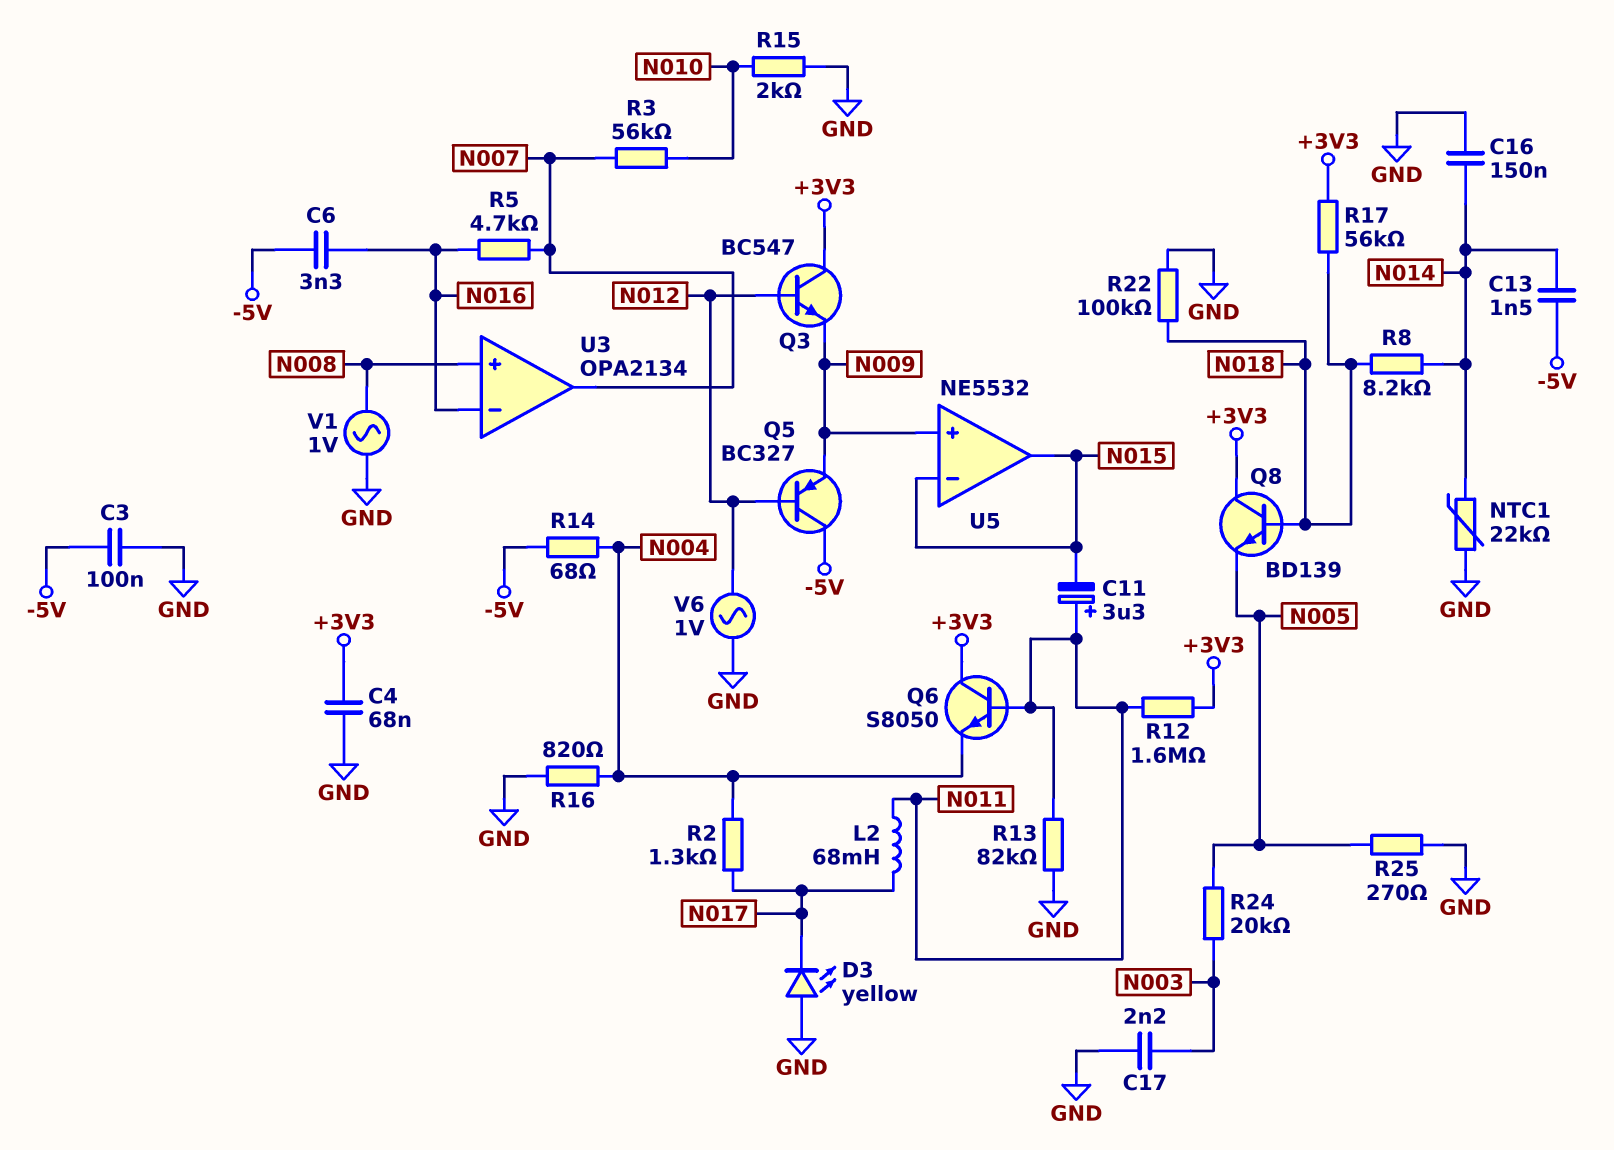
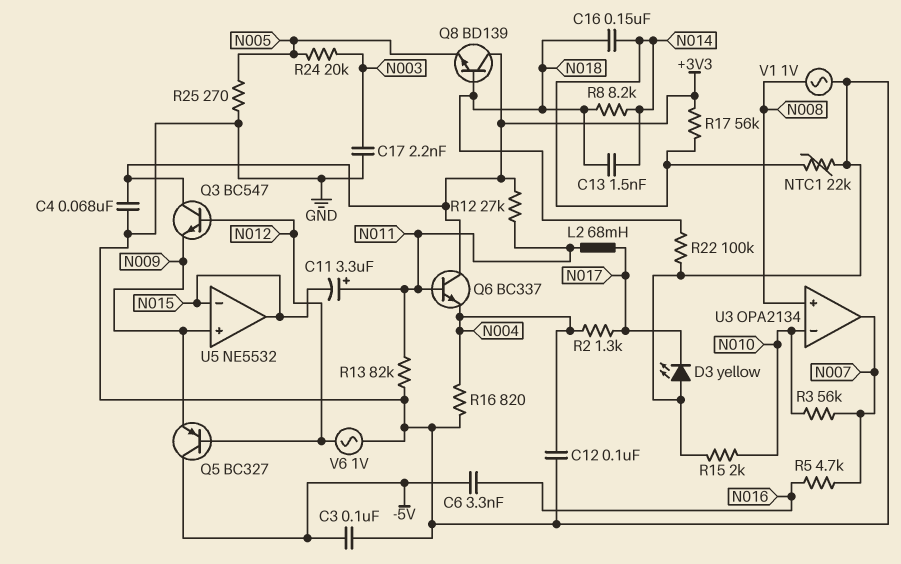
C12: none -> 100nF (GND, N004)
C13: 1.5nF (-5V, N014) -> 1.5nF (N014, N018)
C16: 150nF (GND, N014) -> 150nF (N014, N018)
Q6: NPN S8050 (B N011, C +3V3, E N004) -> NPN BC337 (B N011, C +3V3, E N004)
R12: 1.6M (+3V3, N011) -> 27k (+3V3, N011)
R14: 68 (-5V, N004) -> none
R17: 56k (+3V3, N018) -> 56k (+3V3, N014)
U3 pin in-: N016 -> N010

